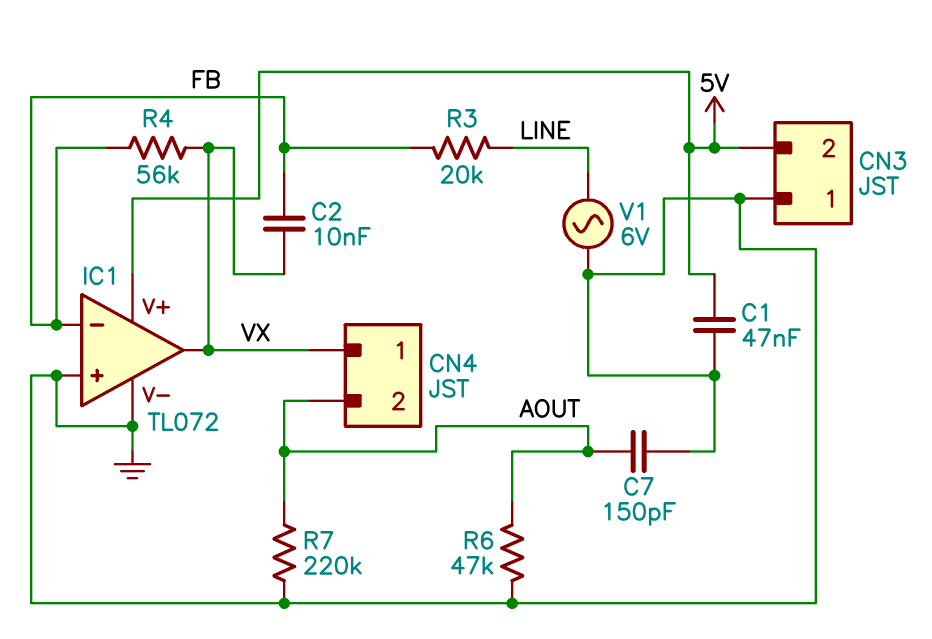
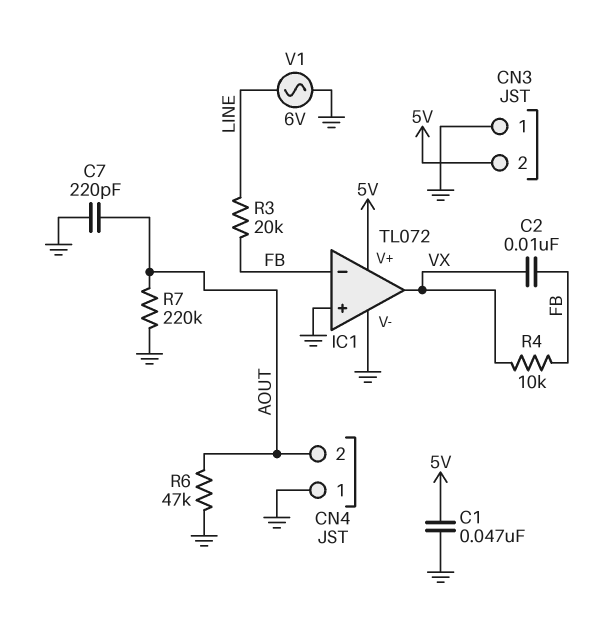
C7: 150pF (AOUT, GND) -> 220pF (AOUT, GND)
CN4 pin 1: VX -> GND
R4: 56k (FB, VX) -> 10k (FB, VX)

